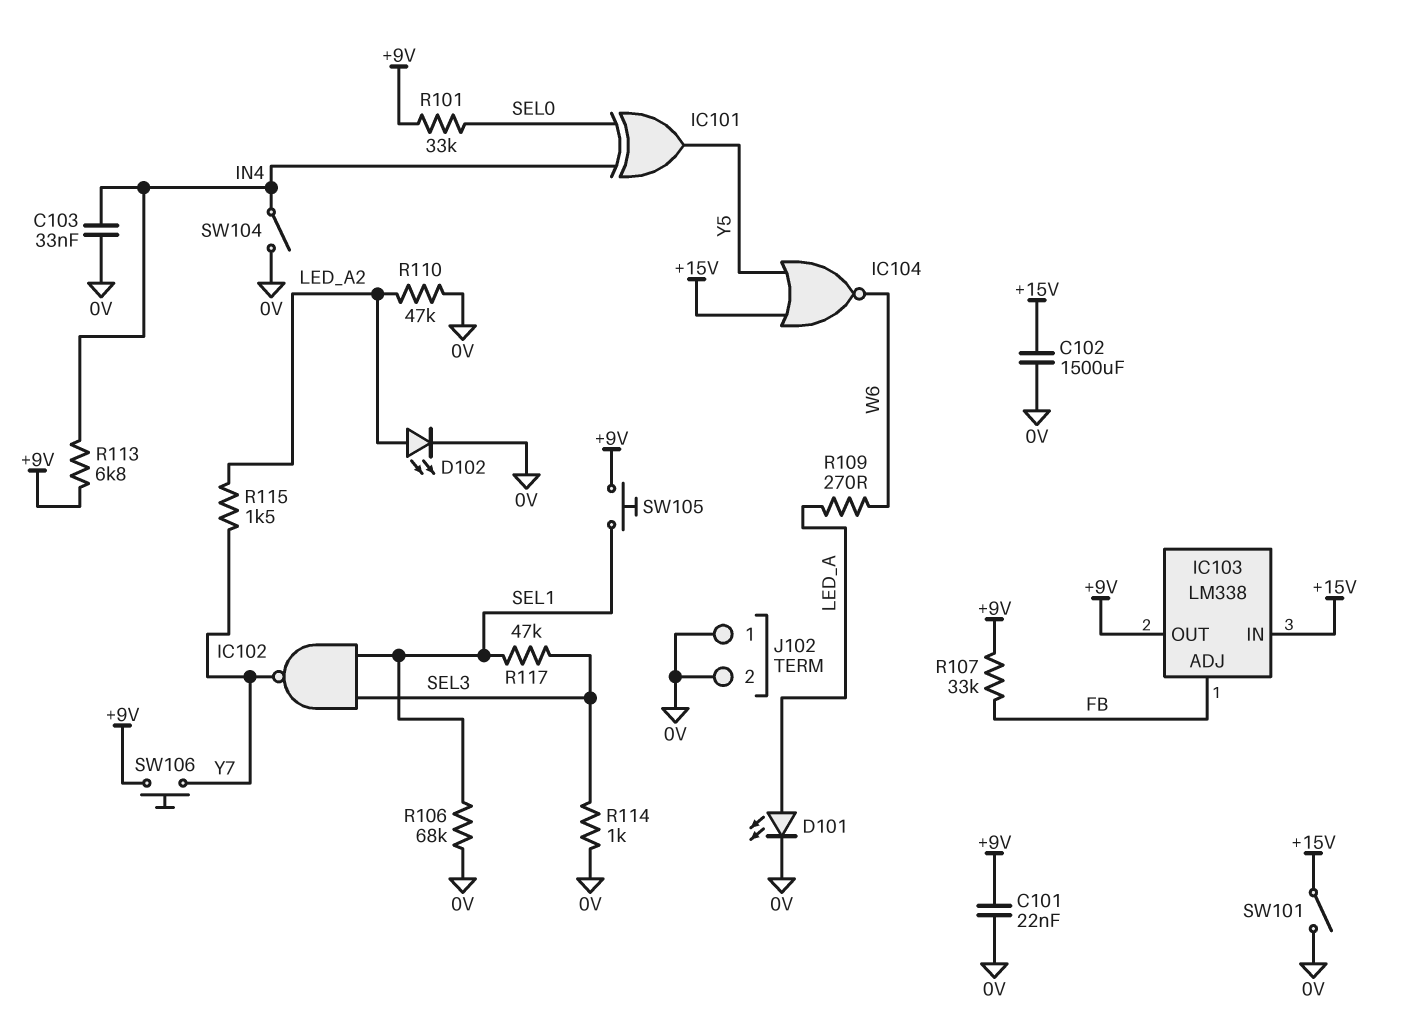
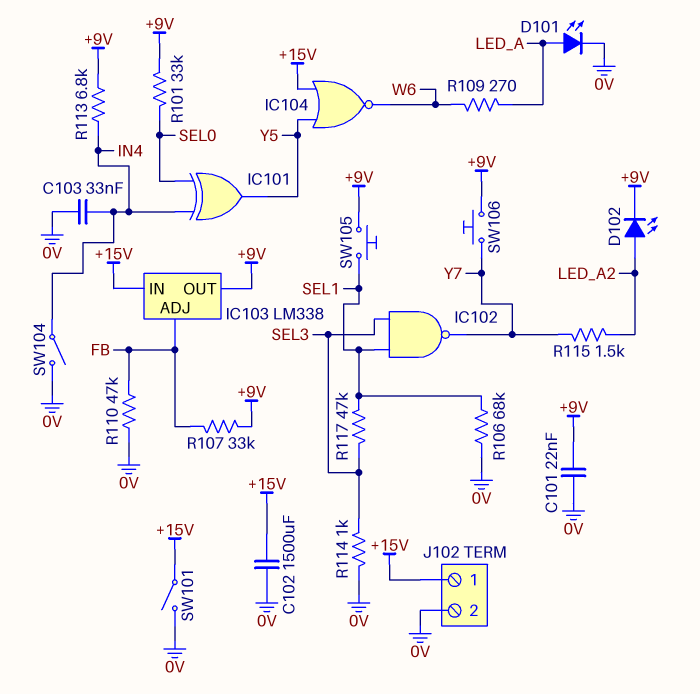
D102: LED (A LED_A2, K 0V) -> LED (A LED_A2, K +9V)
J102 pin 1: 0V -> +15V
R110: 47k (0V, LED_A2) -> 47k (0V, FB)

